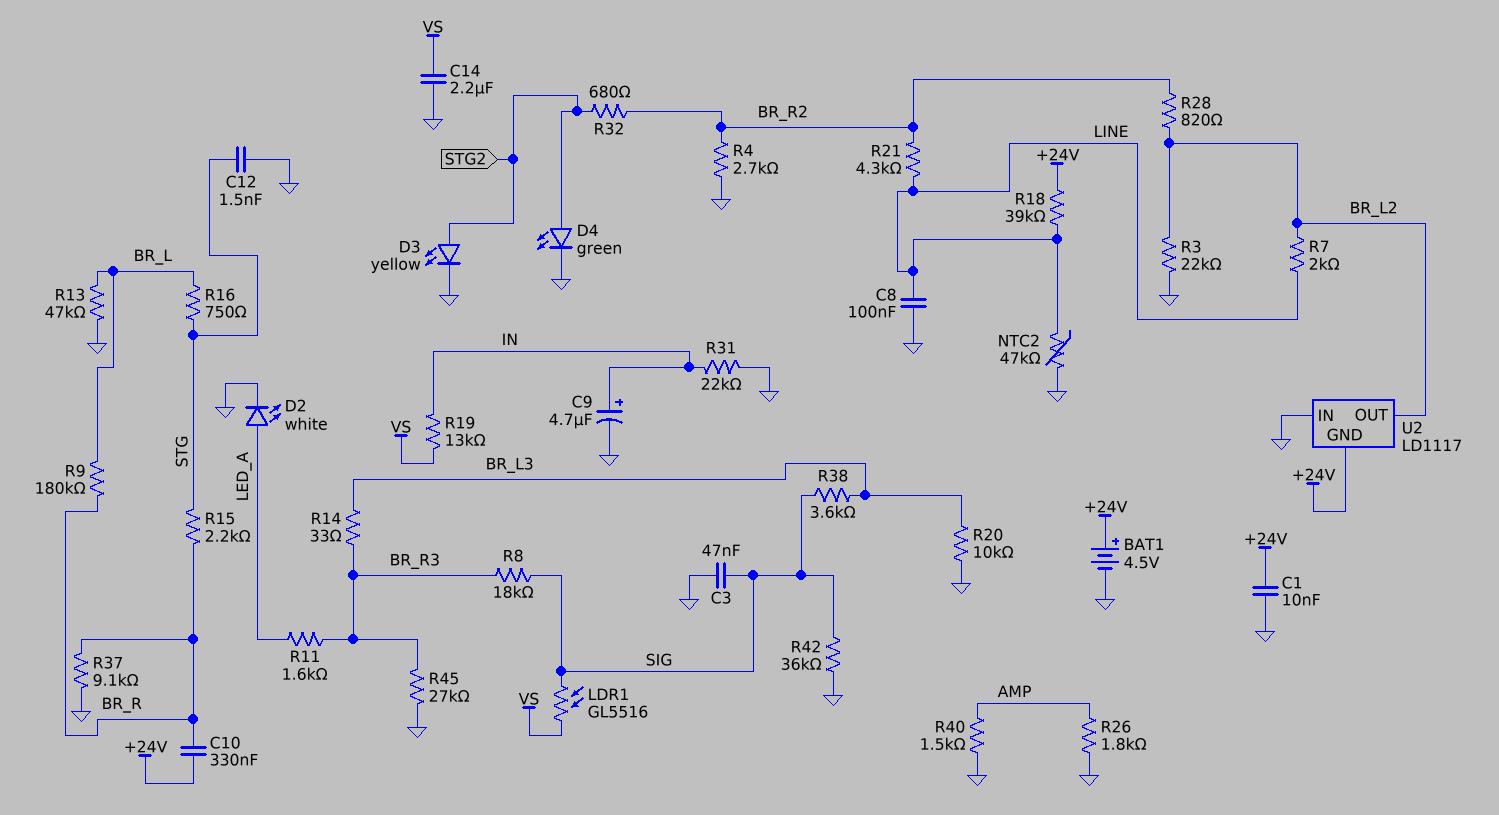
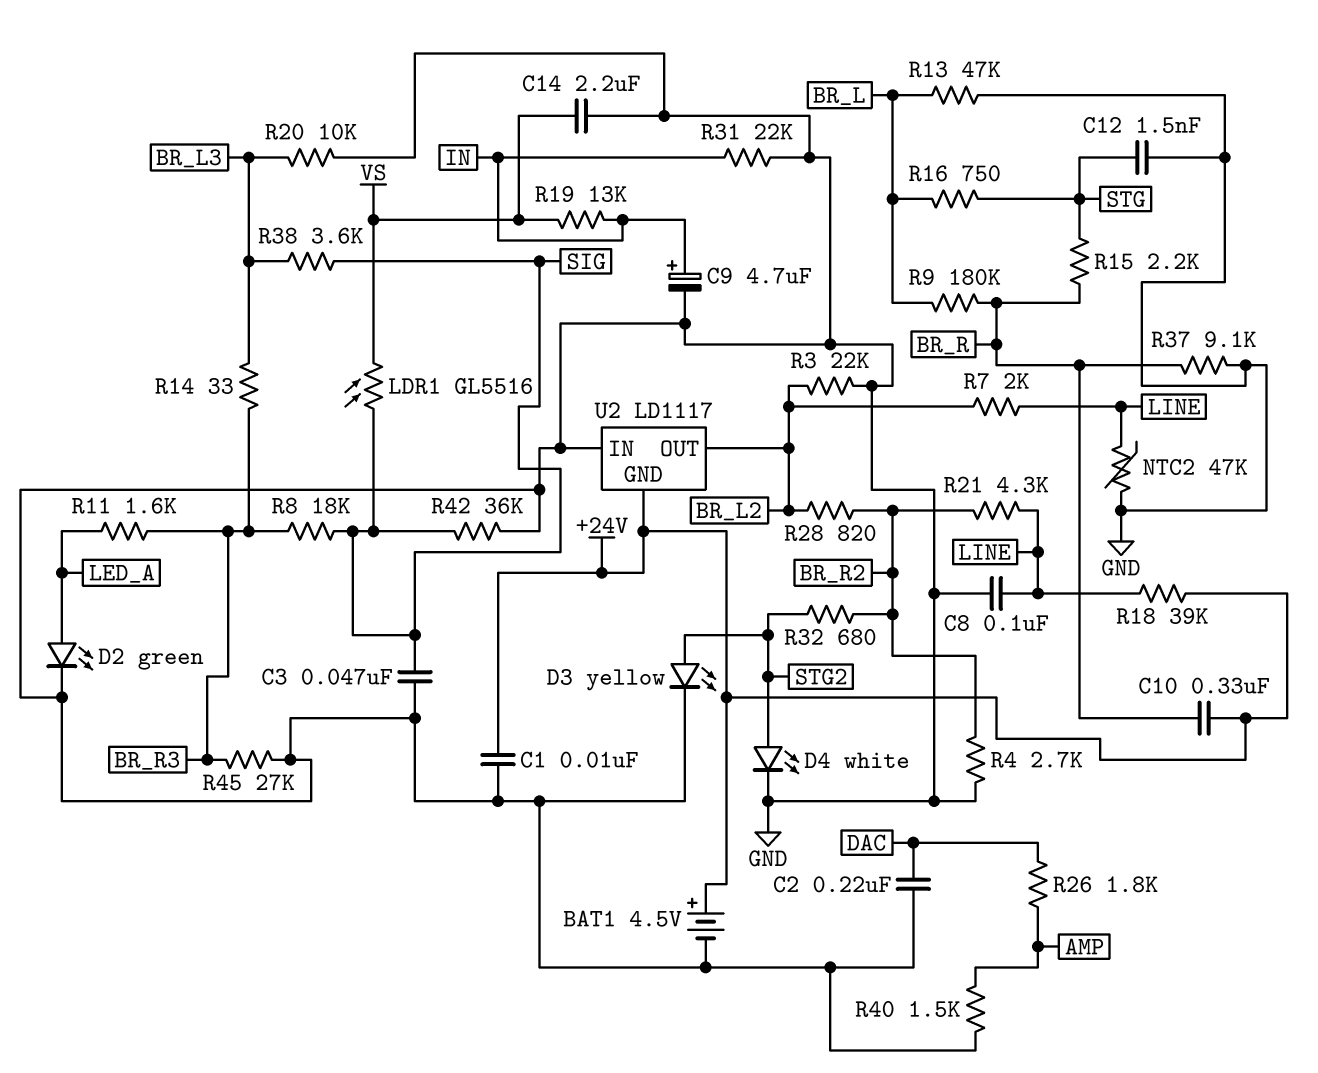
C2: none -> 220nF (DAC, GND)
D2: LED white (A LED_A, K GND) -> LED green (A LED_A, K GND)
D4: LED green (A STG2, K GND) -> LED white (A STG2, K GND)
R26: 1.8k (AMP, GND) -> 1.8k (AMP, DAC)

